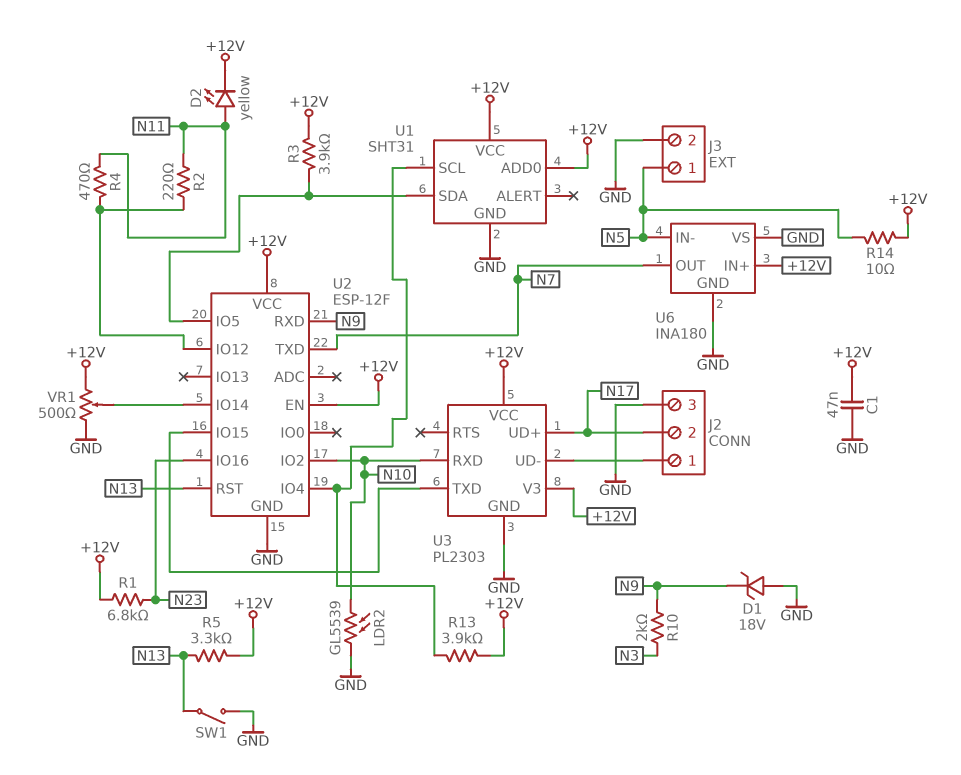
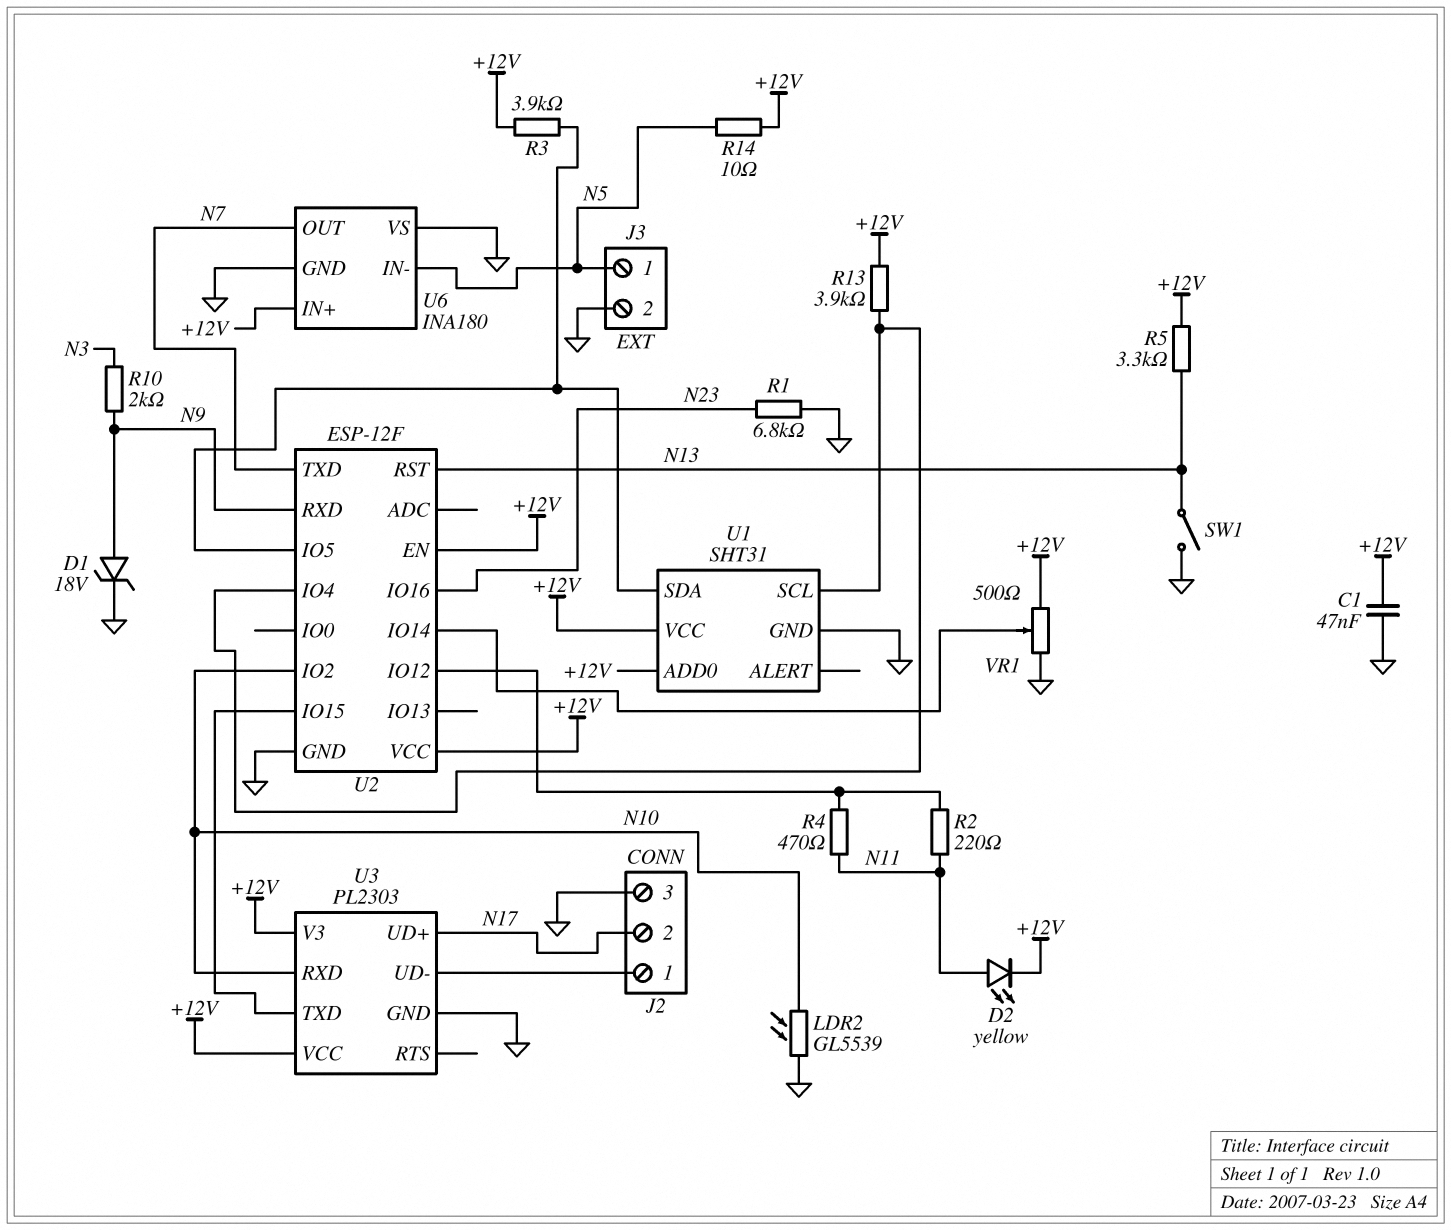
D1: zener 18V (A GND, K N9) -> zener 18V (A N9, K GND)
R1: 6.8k (+12V, N23) -> 6.8k (GND, N23)

